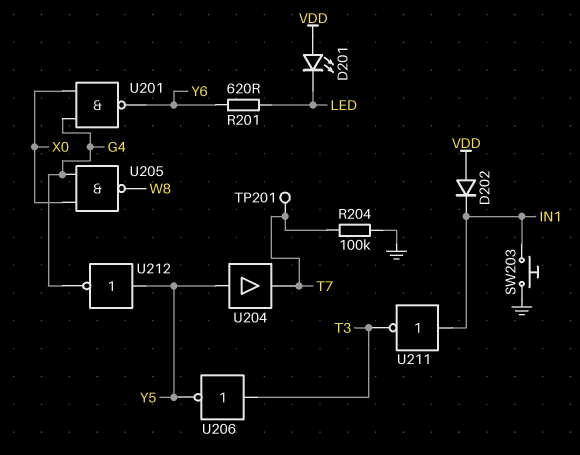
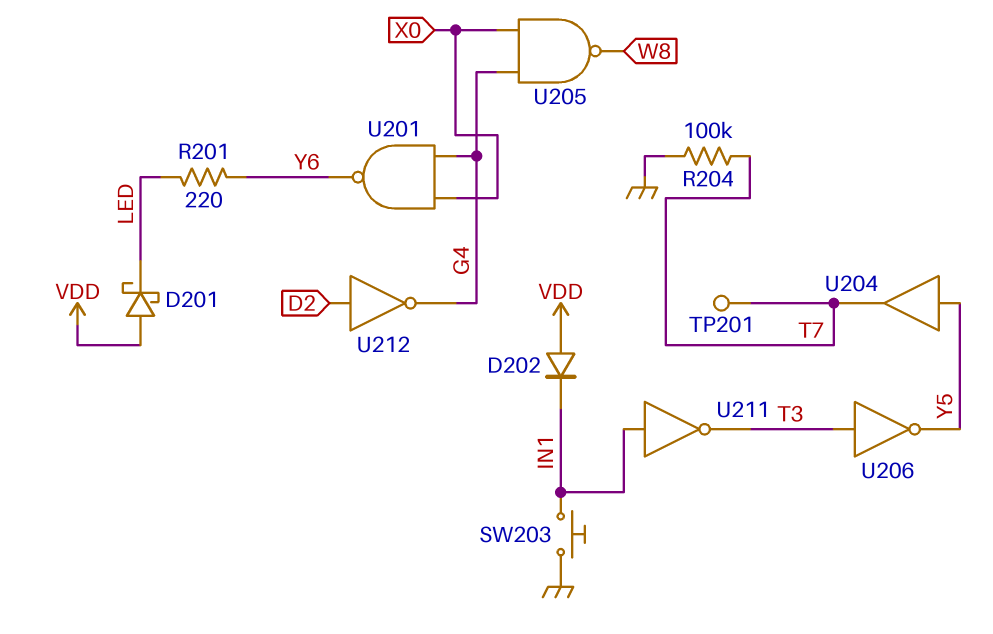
D201: LED (A VDD, K LED) -> schottky (A VDD, K LED)
R201: 620 (LED, Y6) -> 220 (LED, Y6)
U212: NOT (in Y5, out G4) -> NOT (in D2, out G4)

